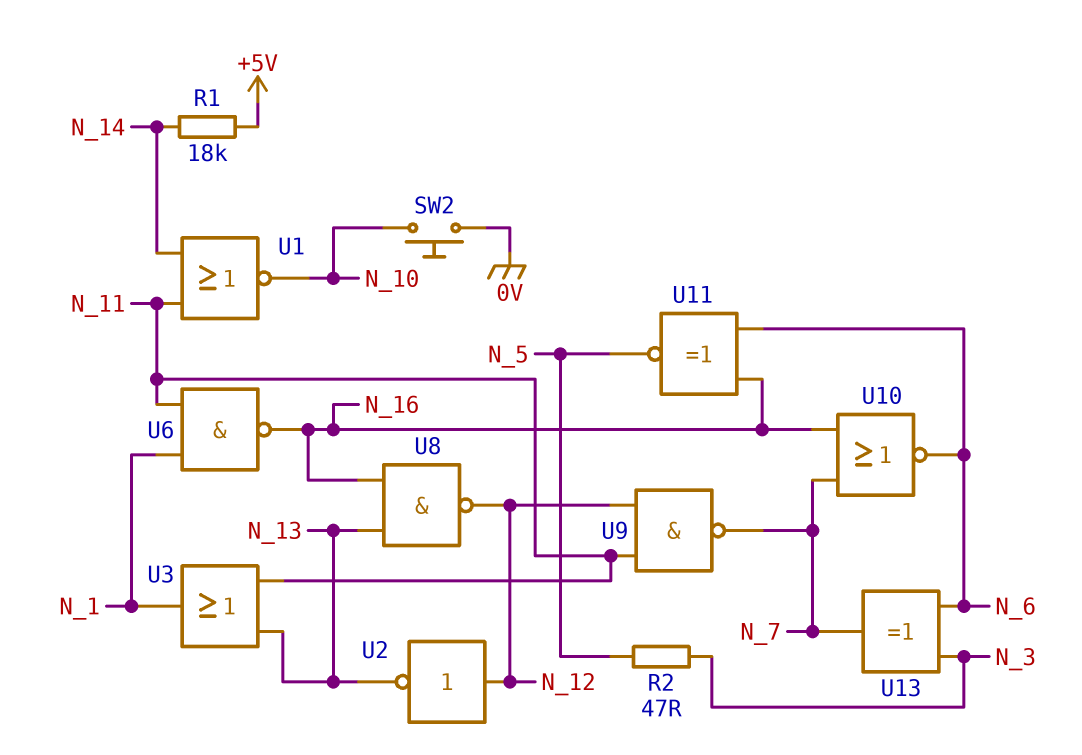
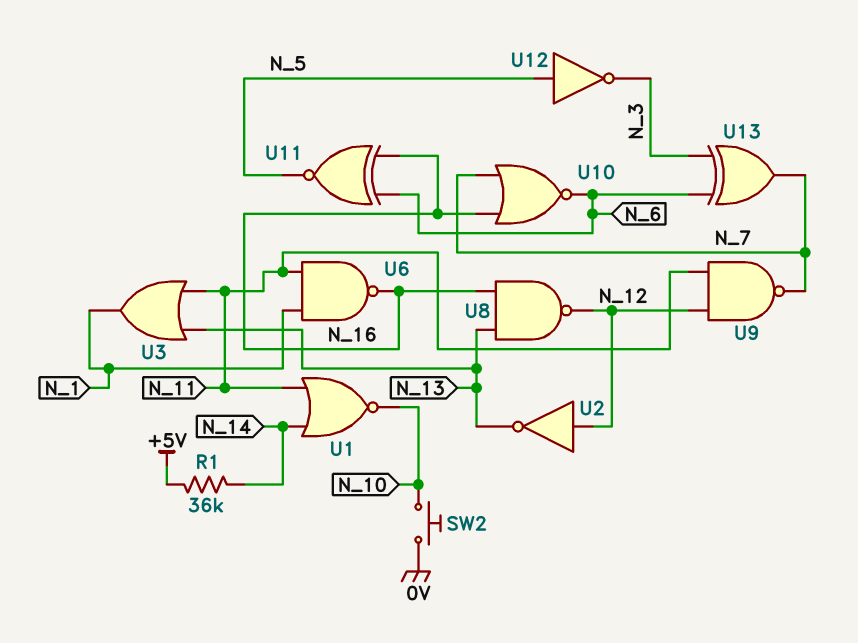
R1: 18k (+5V, N_14) -> 36k (+5V, N_14)
R2: 47 (N_3, N_5) -> none
U12: none -> NOT (in N_5, out N_3)

